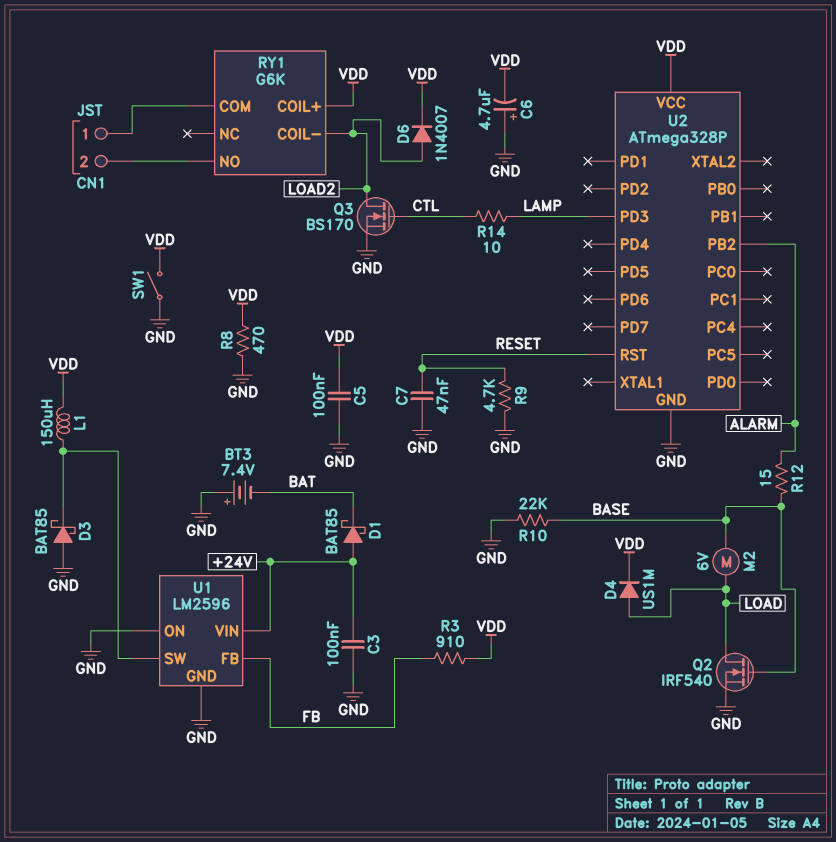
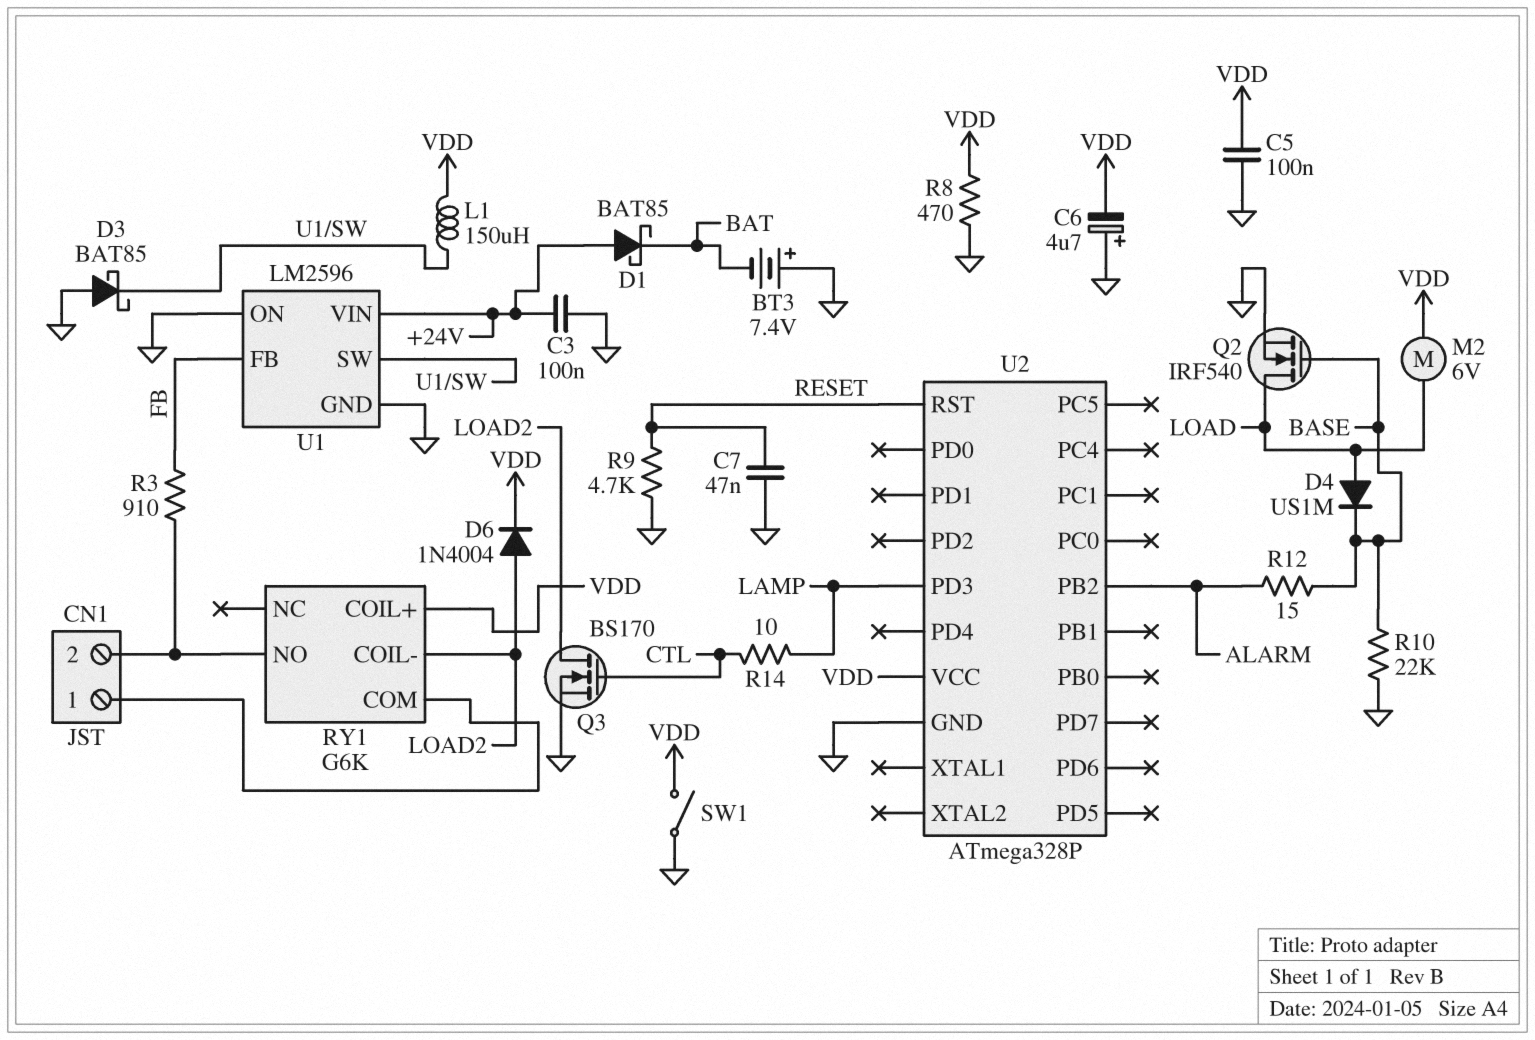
D4: diode US1M (A LOAD, K VDD) -> diode US1M (A LOAD, K BASE)
D6: diode 1N4007 (A LOAD2, K VDD) -> diode 1N4004 (A LOAD2, K VDD)
M2: motor 6V (BASE, LOAD) -> motor 6V (LOAD, VDD)
R3: 910 (FB, VDD) -> 910 (CN1/2, FB)

